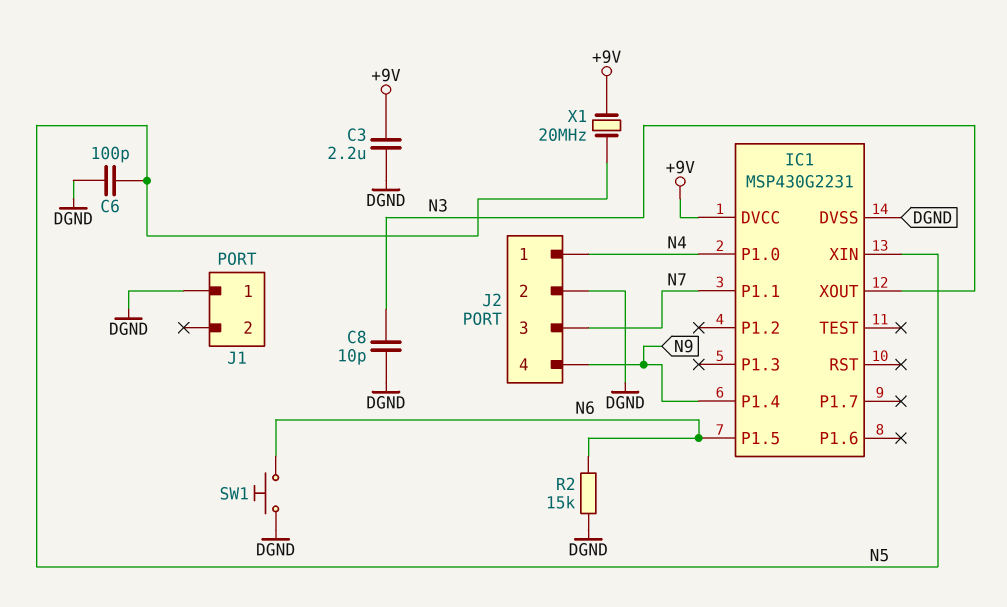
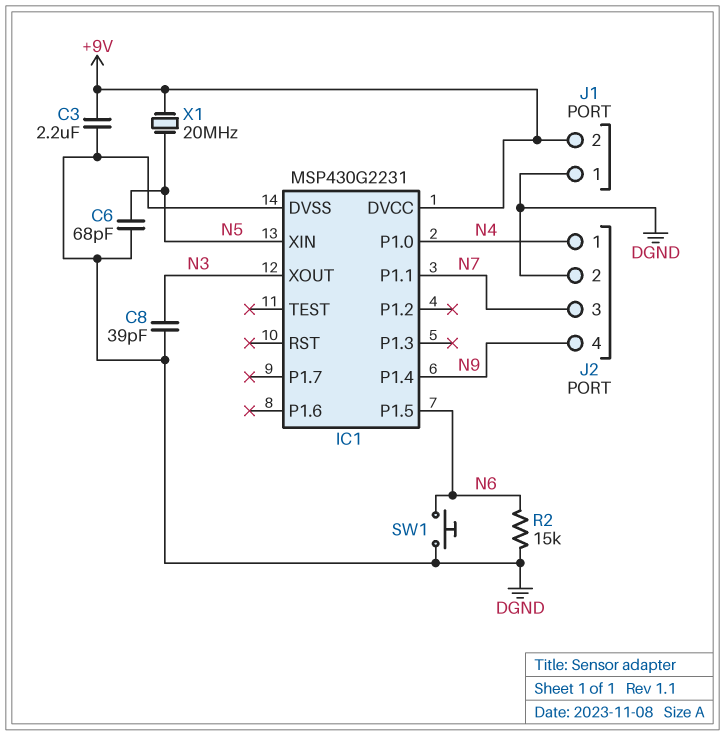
C6: 100pF (DGND, N5) -> 68pF (DGND, N5)
C8: 10pF (DGND, N3) -> 39pF (DGND, N3)
J1 pin 2: none -> +9V

